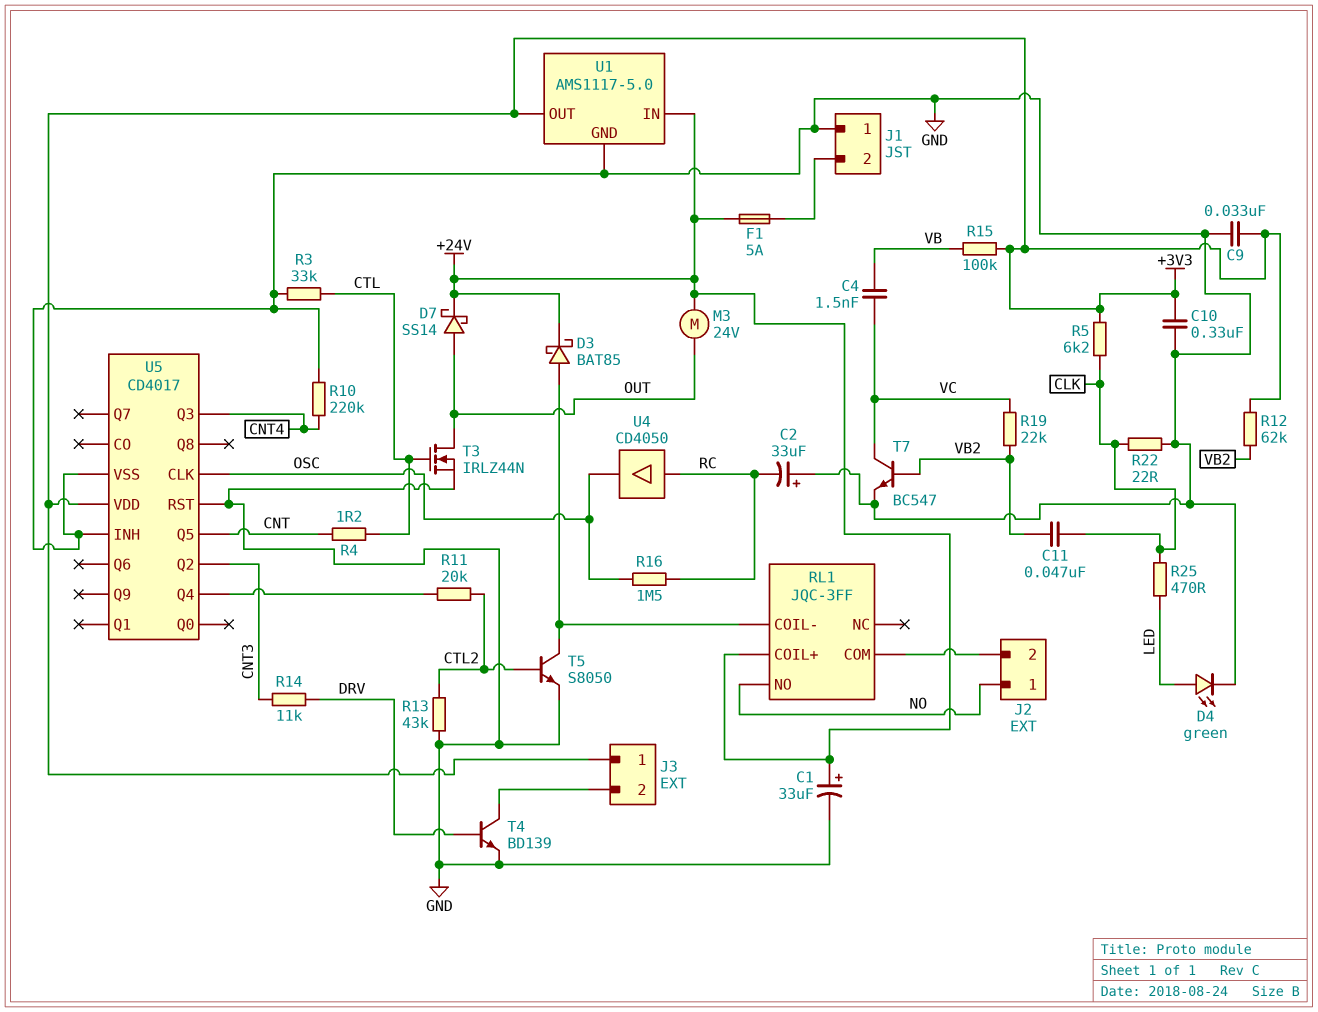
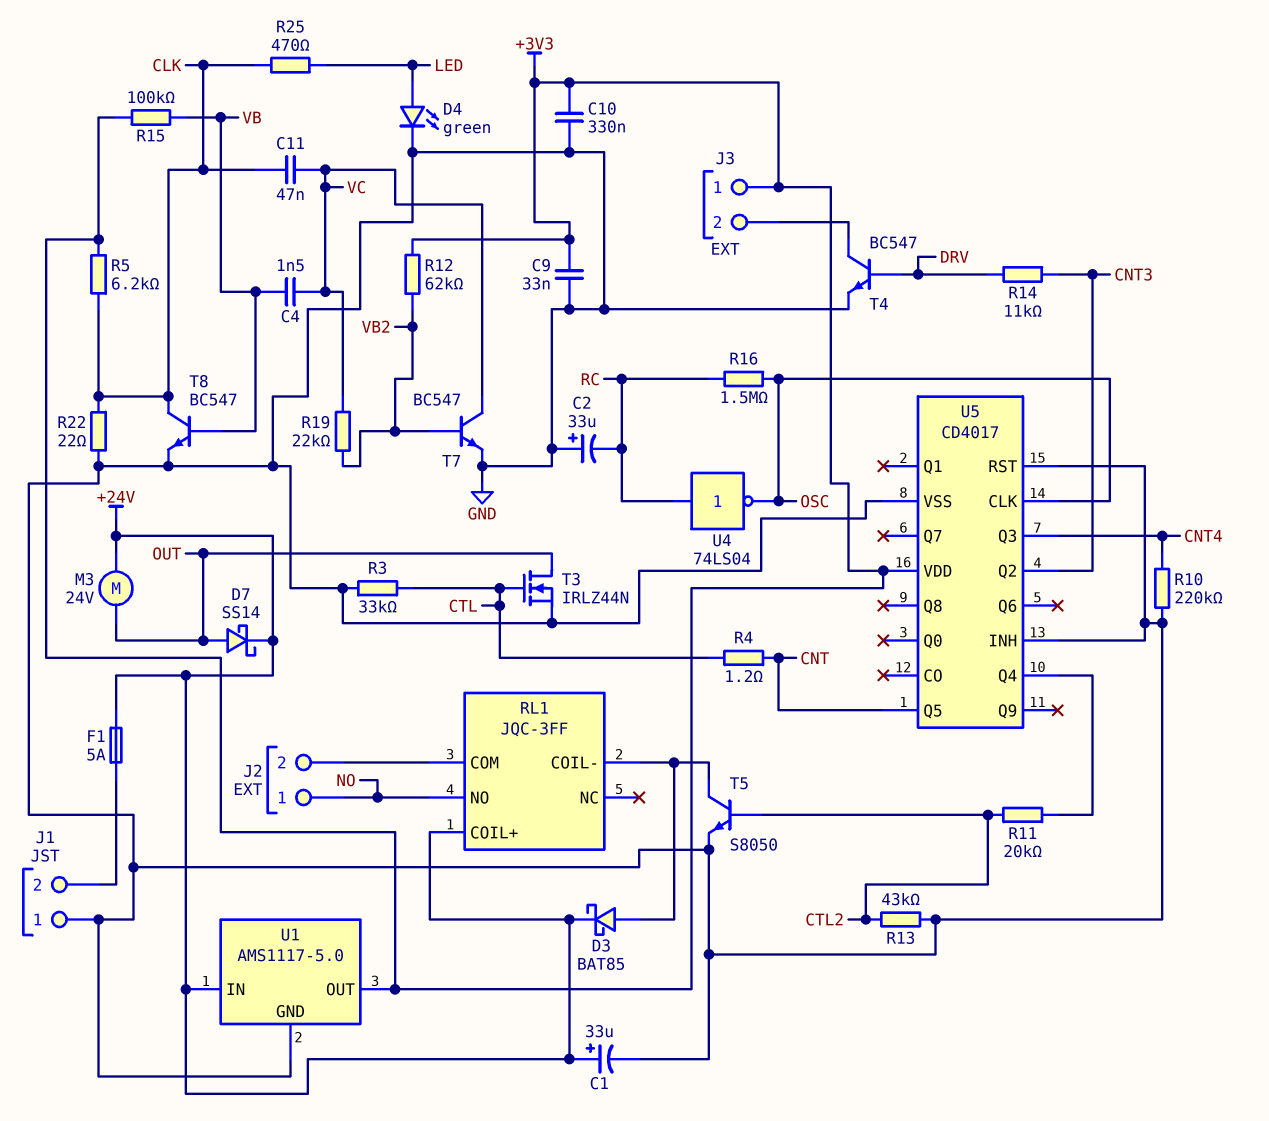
C11: 47nF (CLK, VB2) -> 47nF (CLK, VC)
T4: NPN BD139 (B DRV, C J3/2, E GND) -> NPN BC547 (B DRV, C J3/2, E GND)
T8: none -> NPN BC547 (B VB, C CLK, E GND)
U4: buffer CD4050 (in RC, out OSC) -> NOT 74LS04 (in RC, out OSC)

